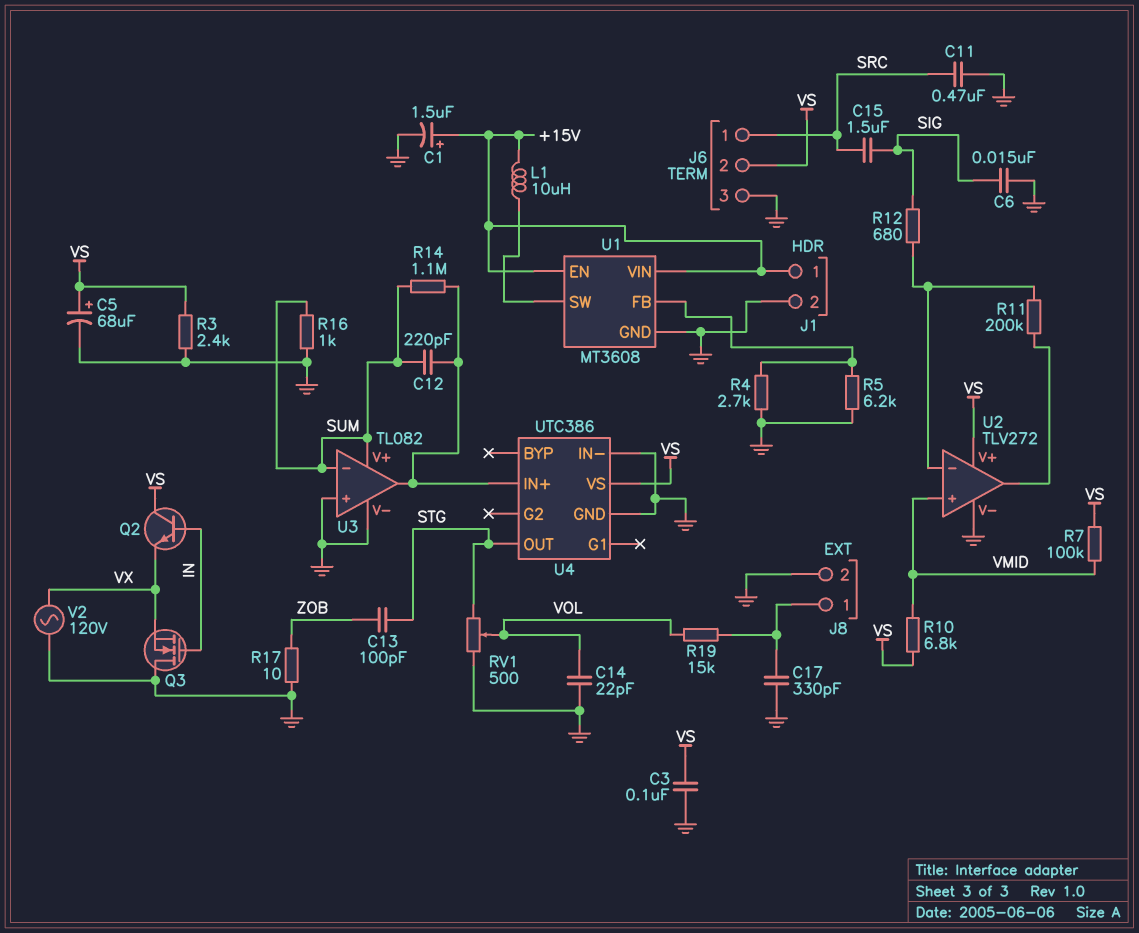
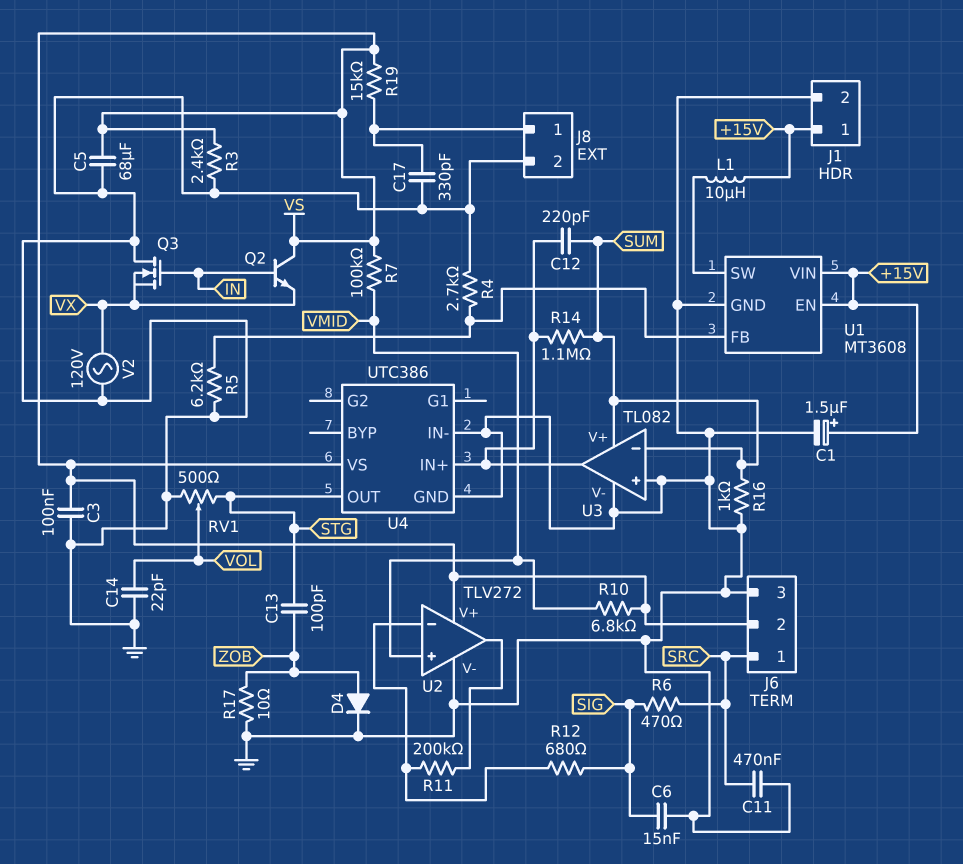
C5: 68uF (plus VS, minus GND) -> 68uF (GND, VS)
C15: 1.5uF (SIG, SRC) -> none
D4: none -> diode (A ZOB, K GND)
R6: none -> 470 (SIG, SRC)
R19: 15k (J8/1, VOL) -> 15k (J8/1, VS)

